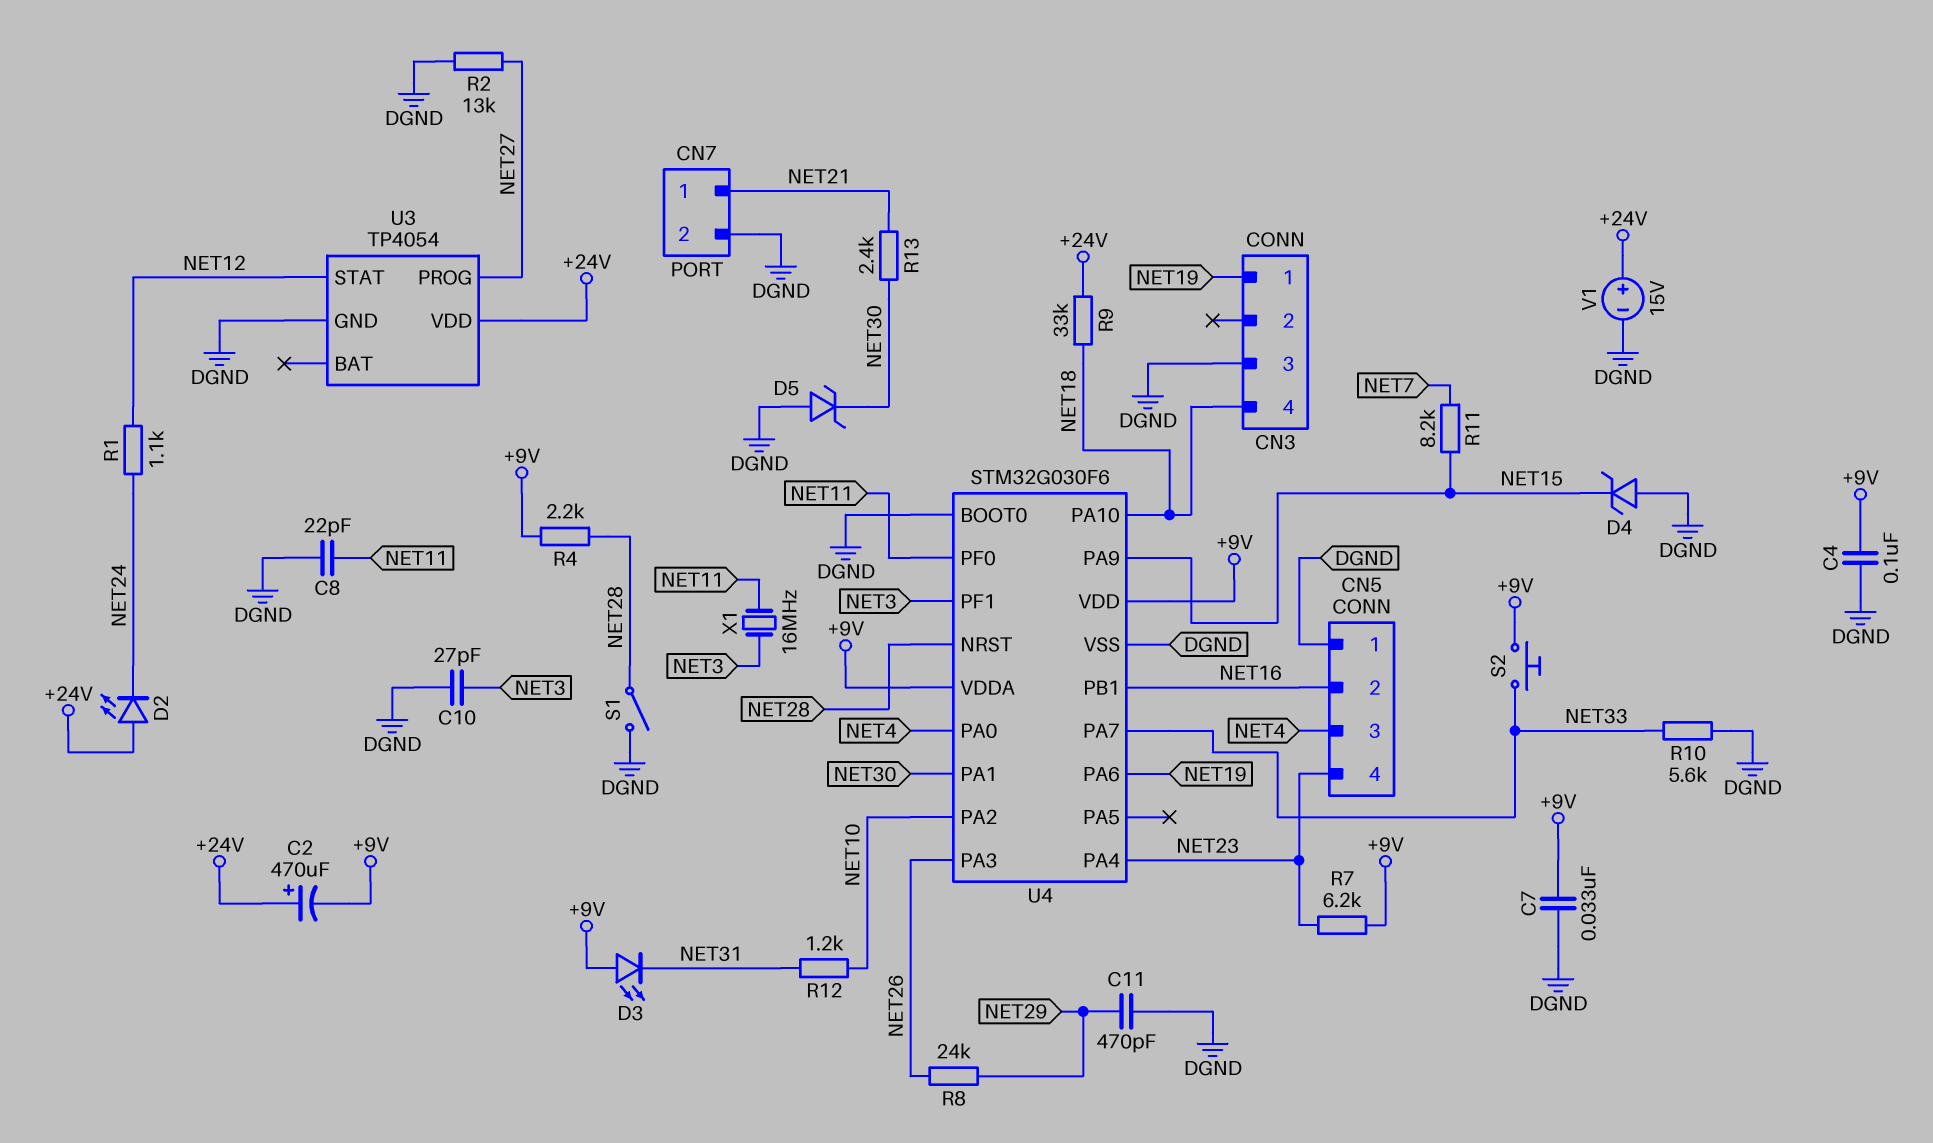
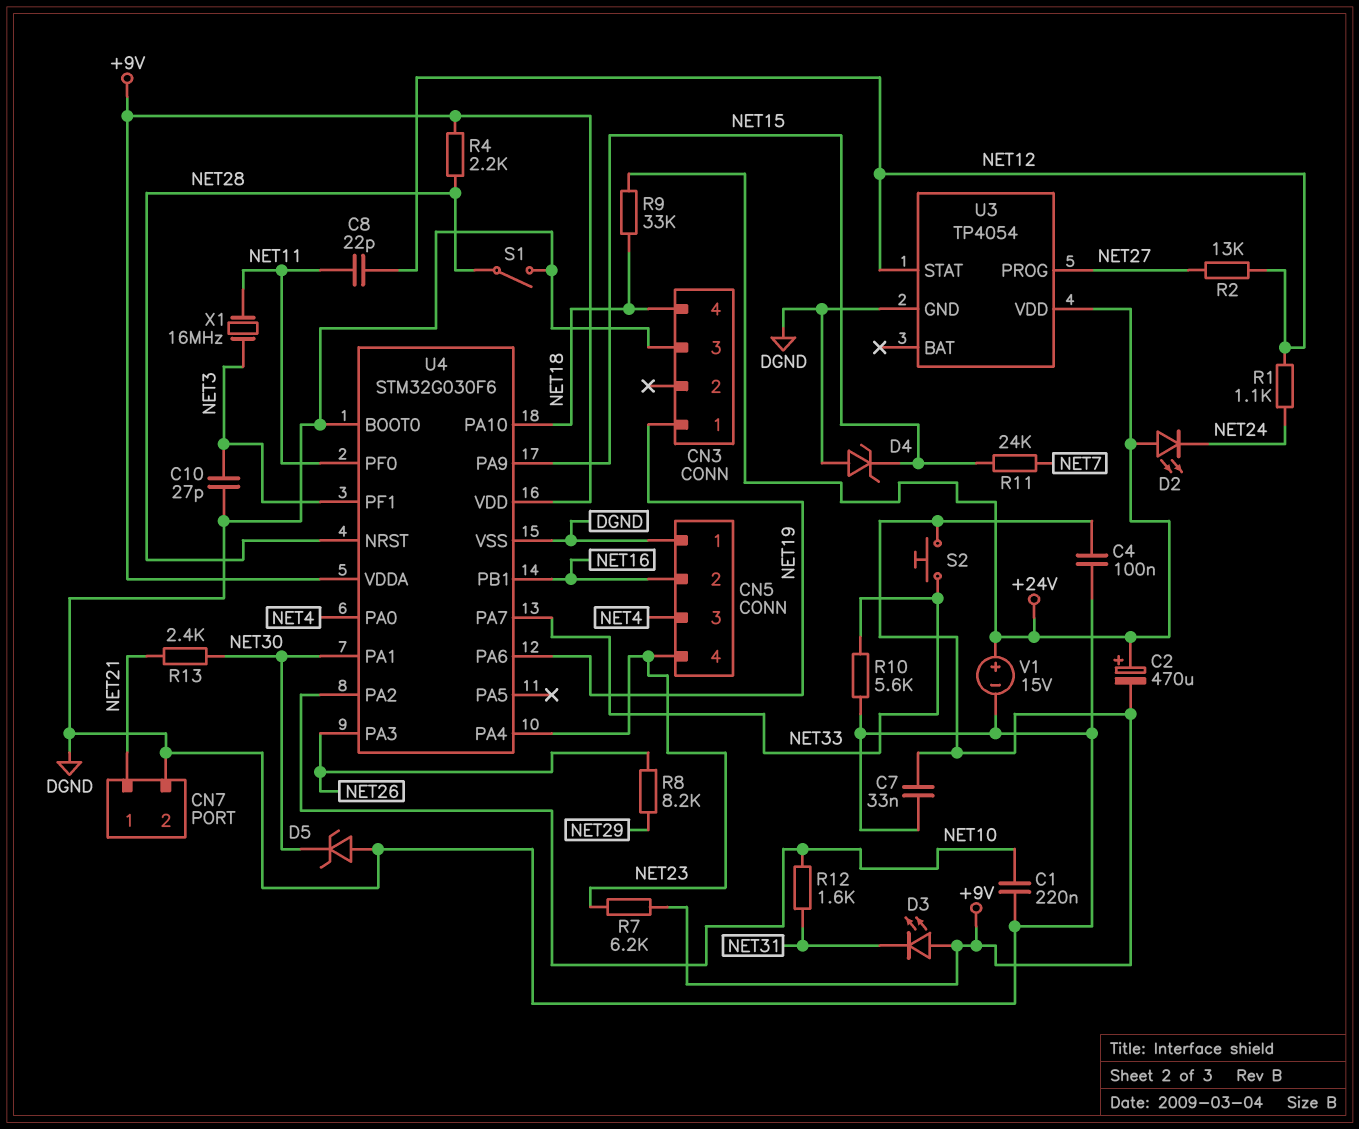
C1: none -> 220nF (DGND, NET10)
C8: 22pF (DGND, NET11) -> 22pF (NET11, NET12)
C11: 470pF (DGND, NET29) -> none
R2: 13k (DGND, NET27) -> 13k (NET12, NET27)
R8: 24k (NET26, NET29) -> 8.2k (NET26, NET29)
R11: 8.2k (NET7, NET15) -> 24k (NET7, NET15)
R12: 1.2k (NET10, NET31) -> 1.6k (NET10, NET31)

